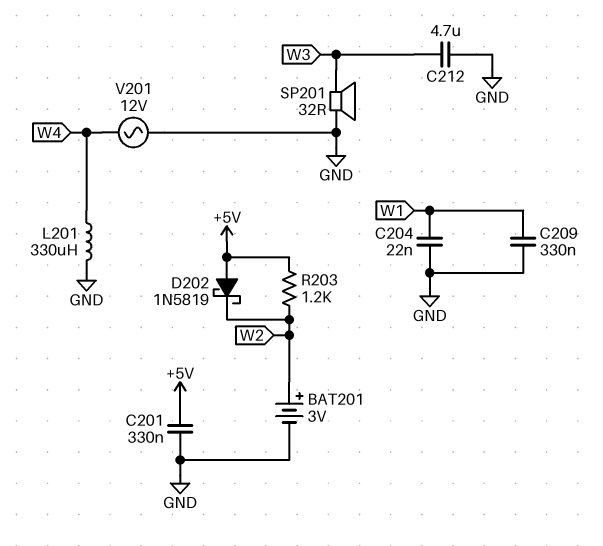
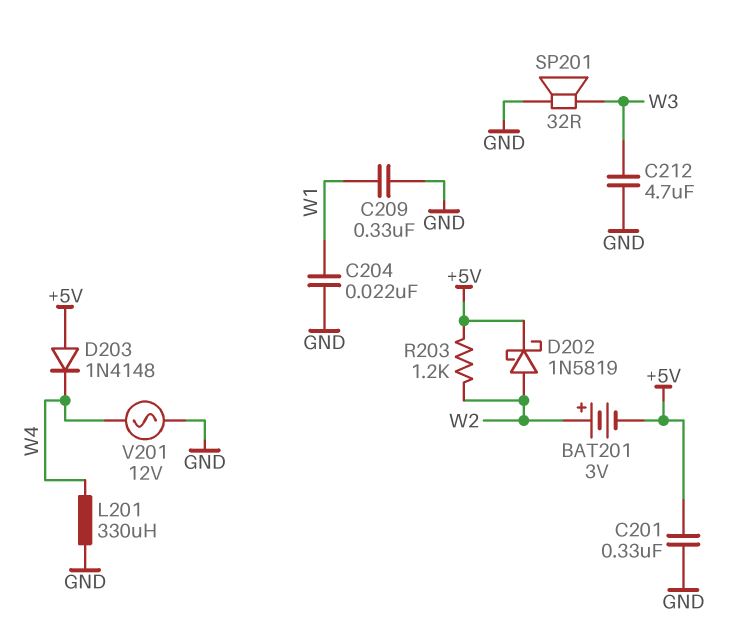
BAT201: 3V (plus W2, minus GND) -> 3V (plus W2, minus +5V)
D202: schottky 1N5819 (A +5V, K W2) -> schottky 1N5819 (A W2, K +5V)
D203: none -> diode 1N4148 (A +5V, K W4)

